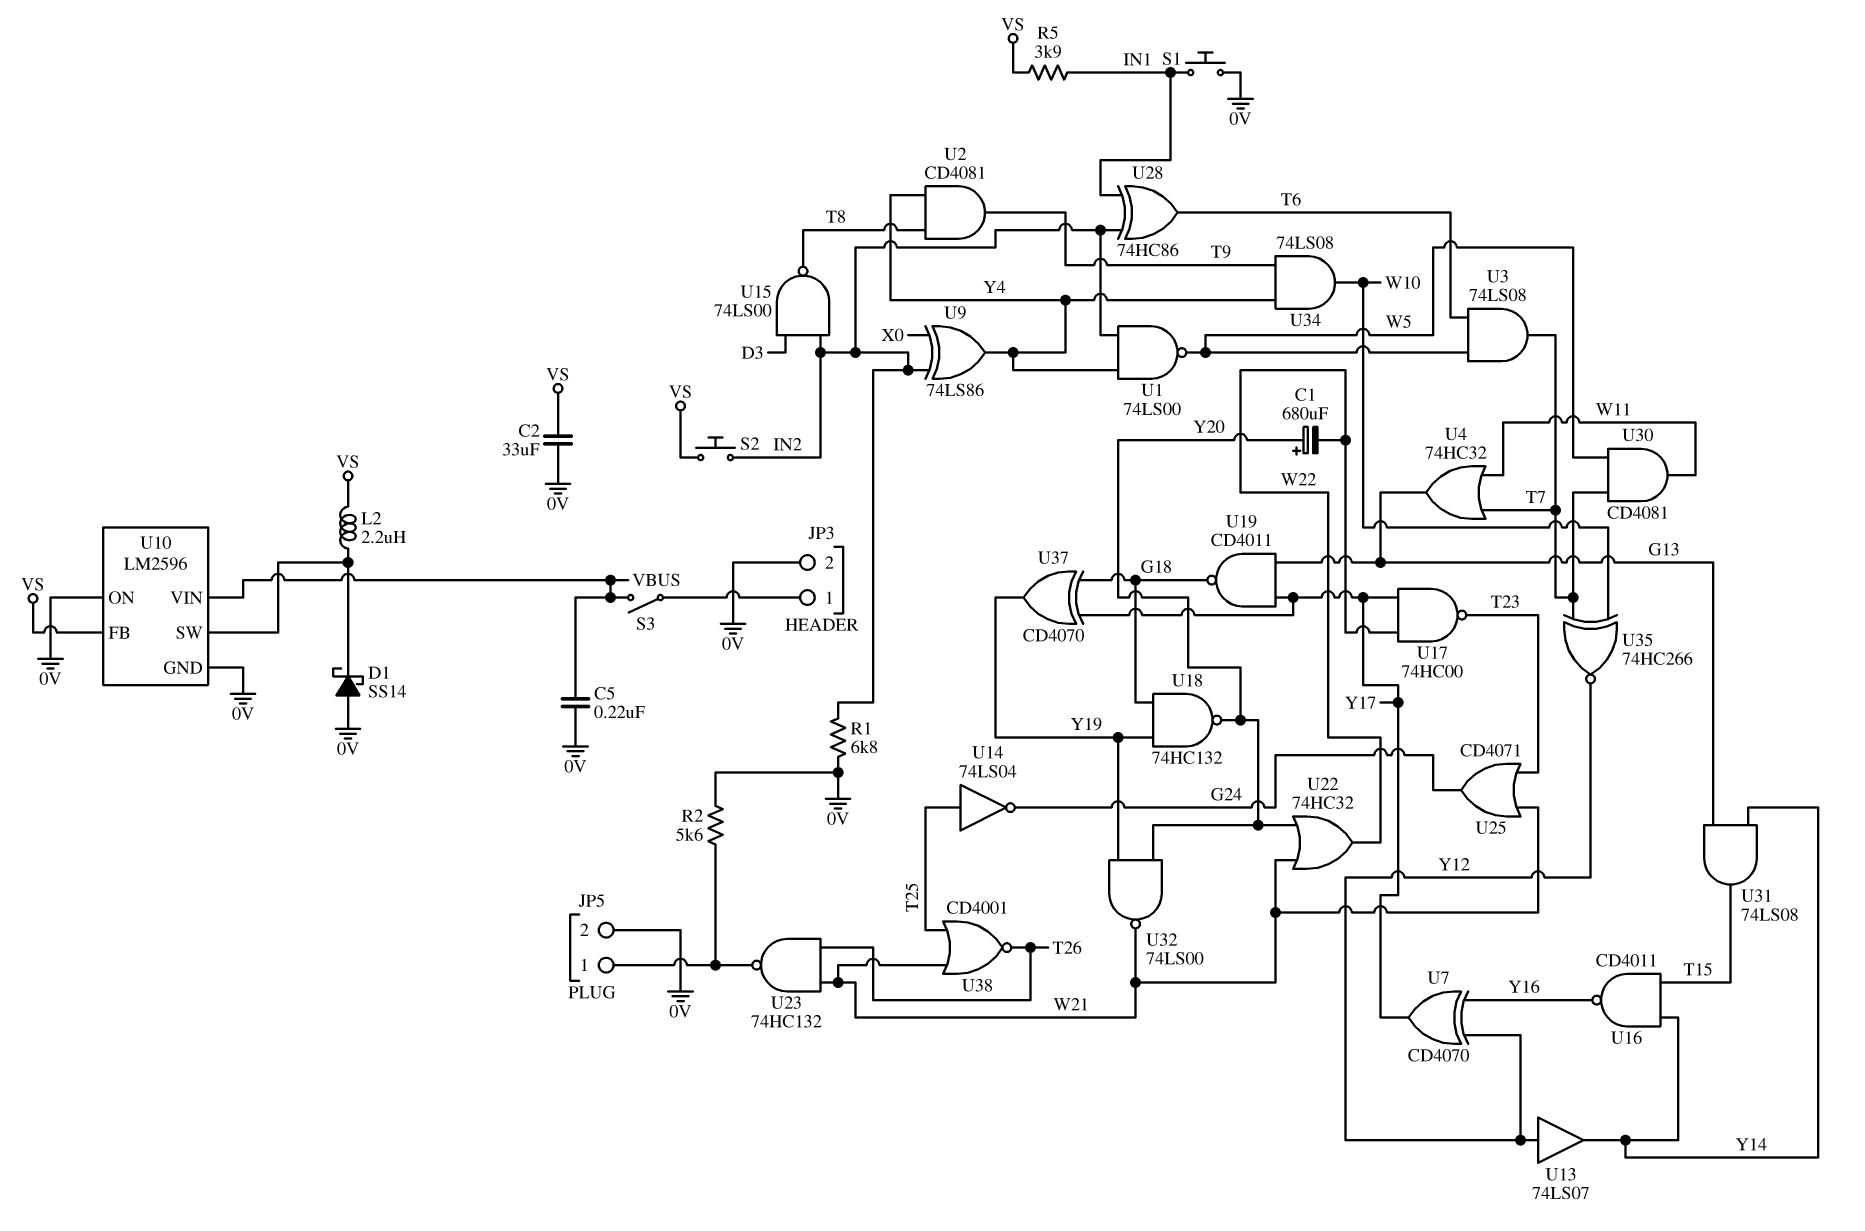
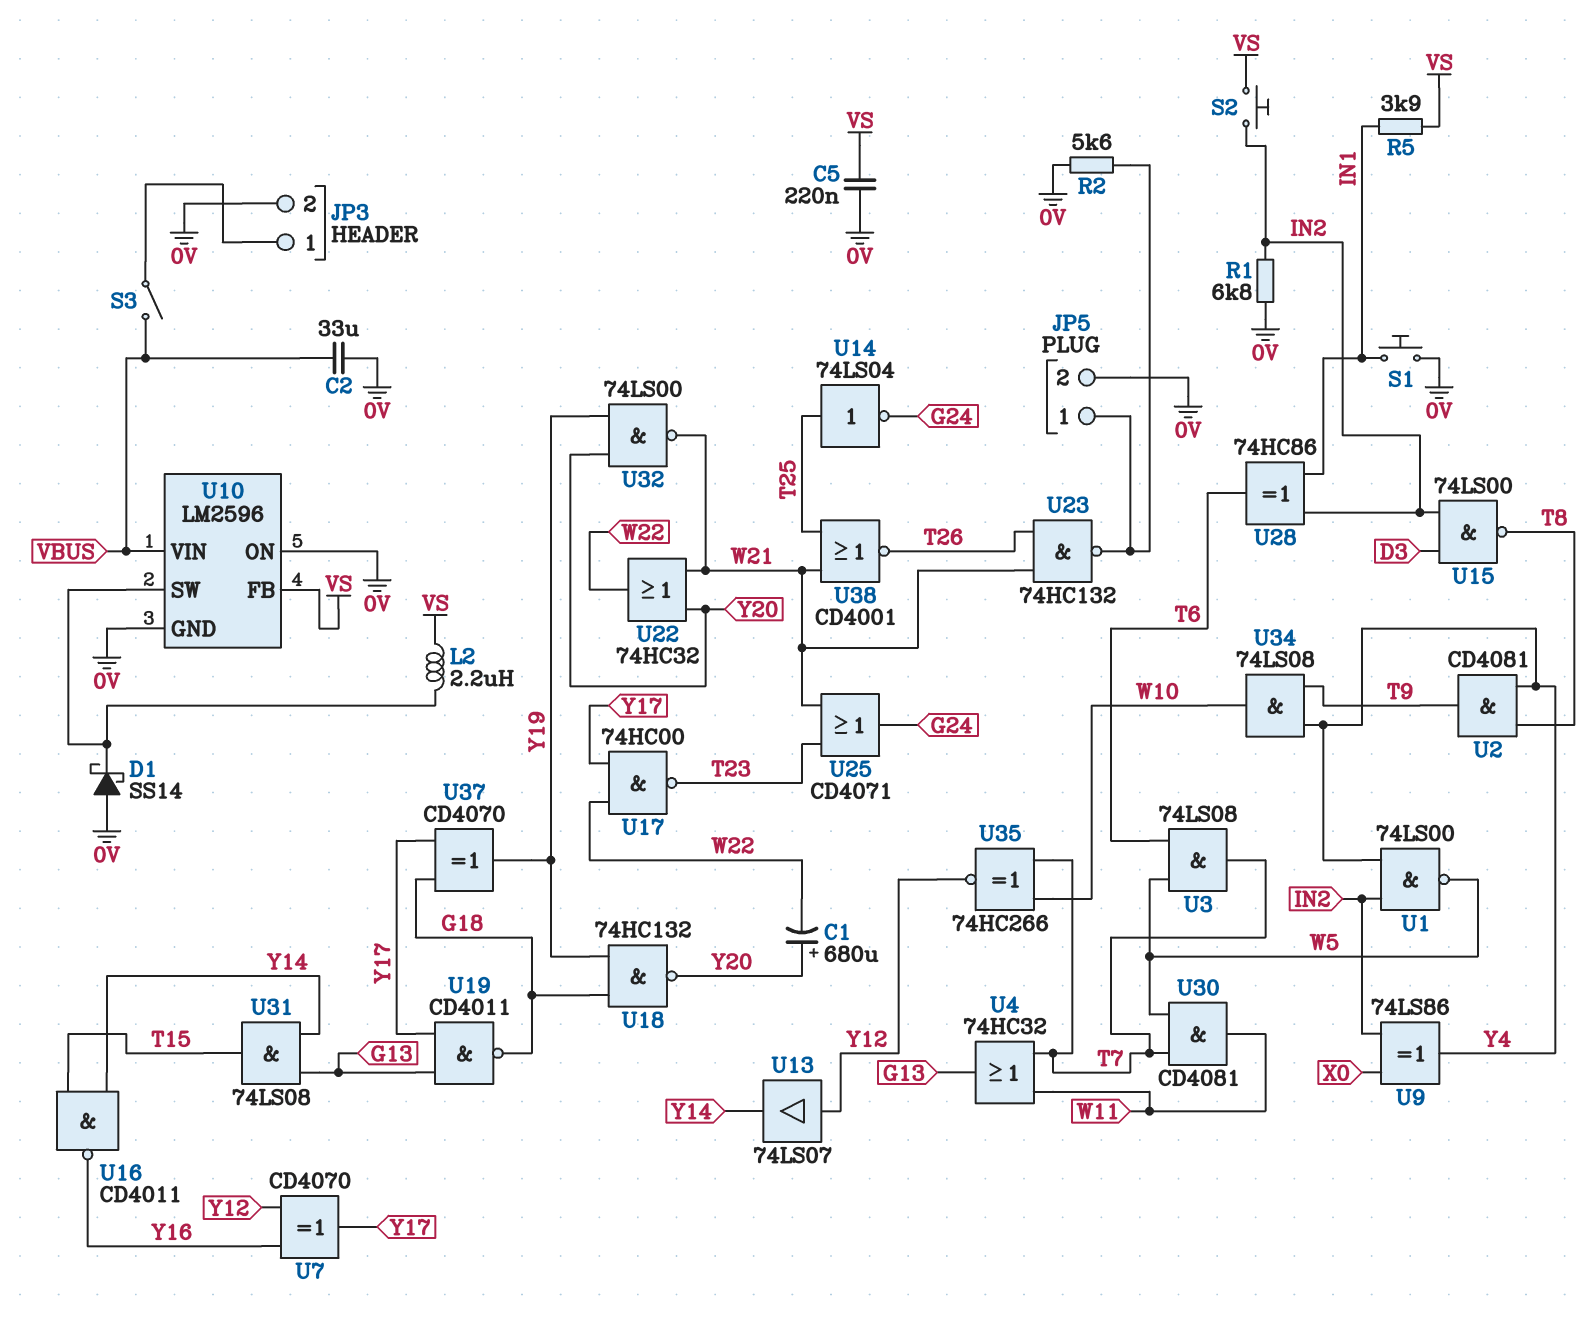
C2: 33uF (0V, VS) -> 33uF (0V, VBUS)
C5: 220nF (0V, VBUS) -> 220nF (0V, VS)

